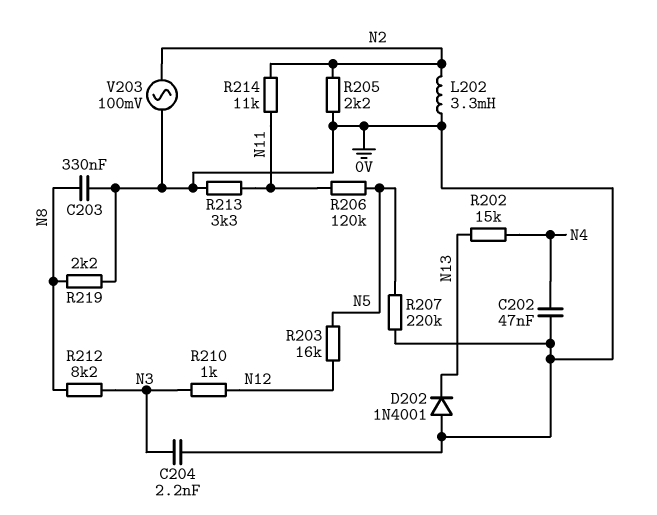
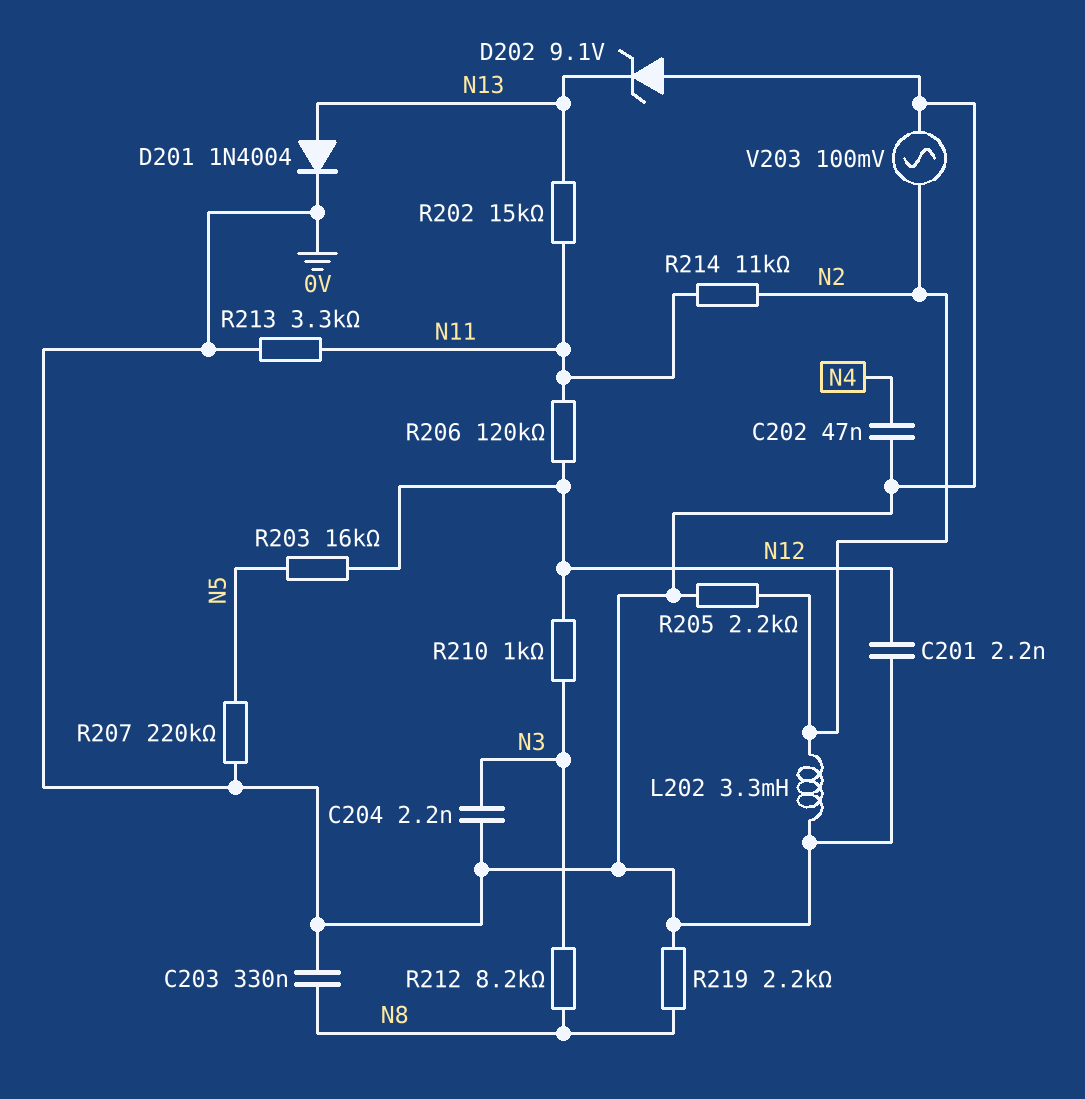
C201: none -> 2.2nF (0V, N12)
D201: none -> diode 1N4004 (A N13, K 0V)
D202: diode 1N4001 (A 0V, K N13) -> zener 9.1V (A 0V, K N13)
R202: 15k (N4, N13) -> 15k (N11, N13)
R206: 120k (N5, N11) -> 120k (N11, N12)

